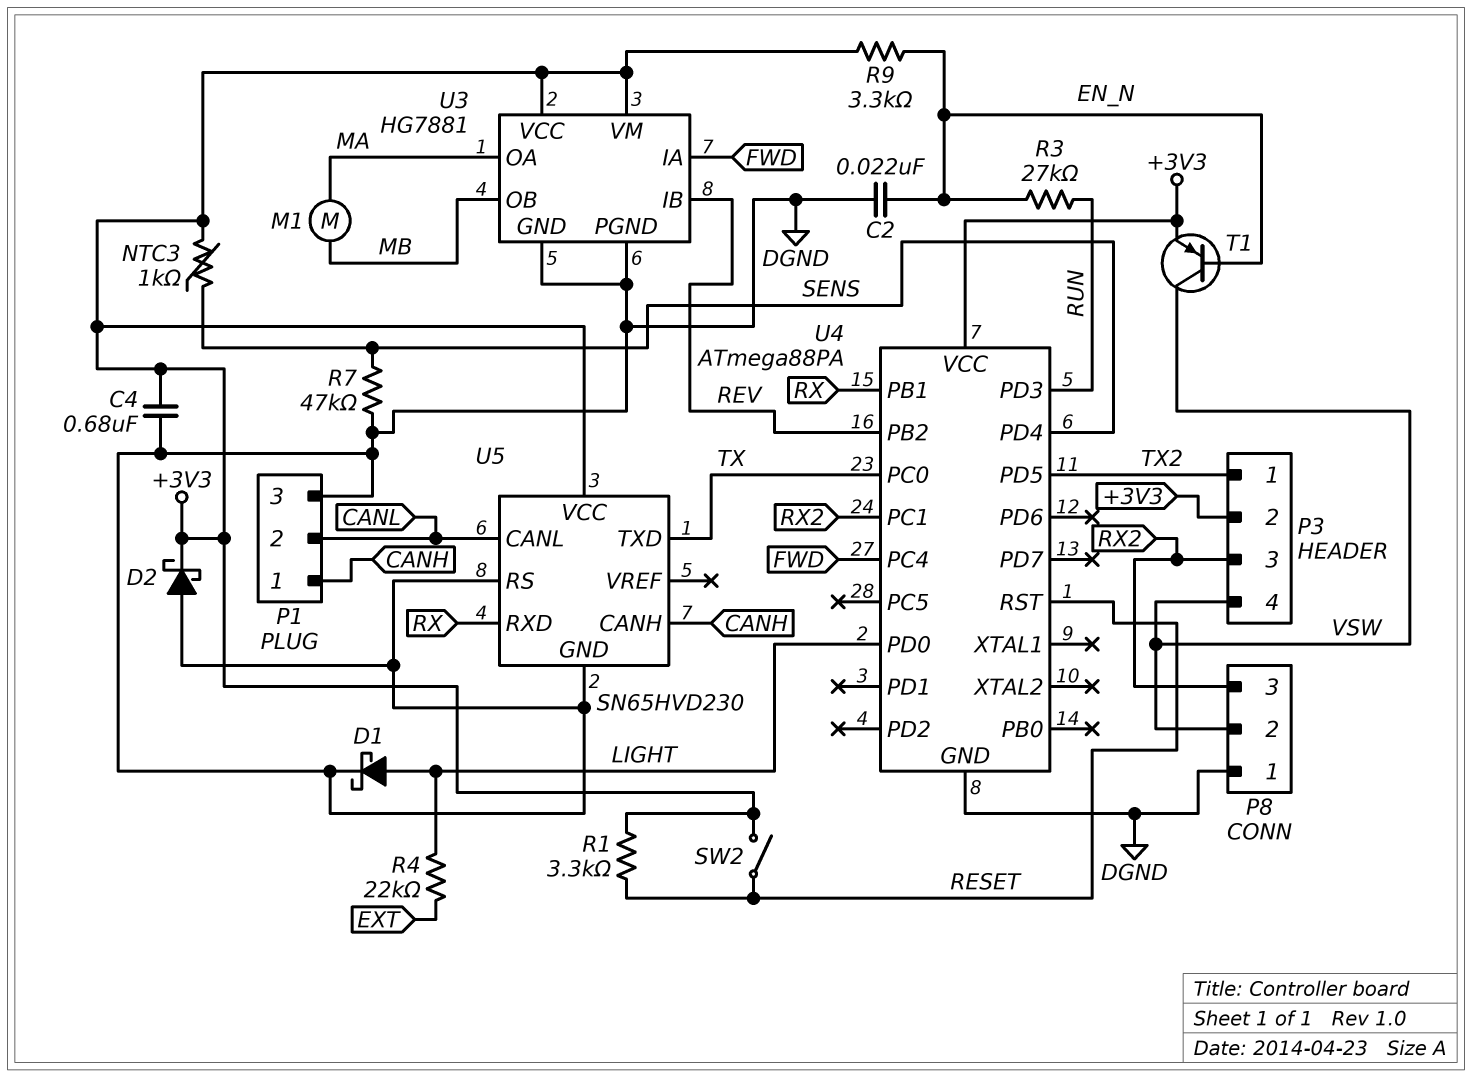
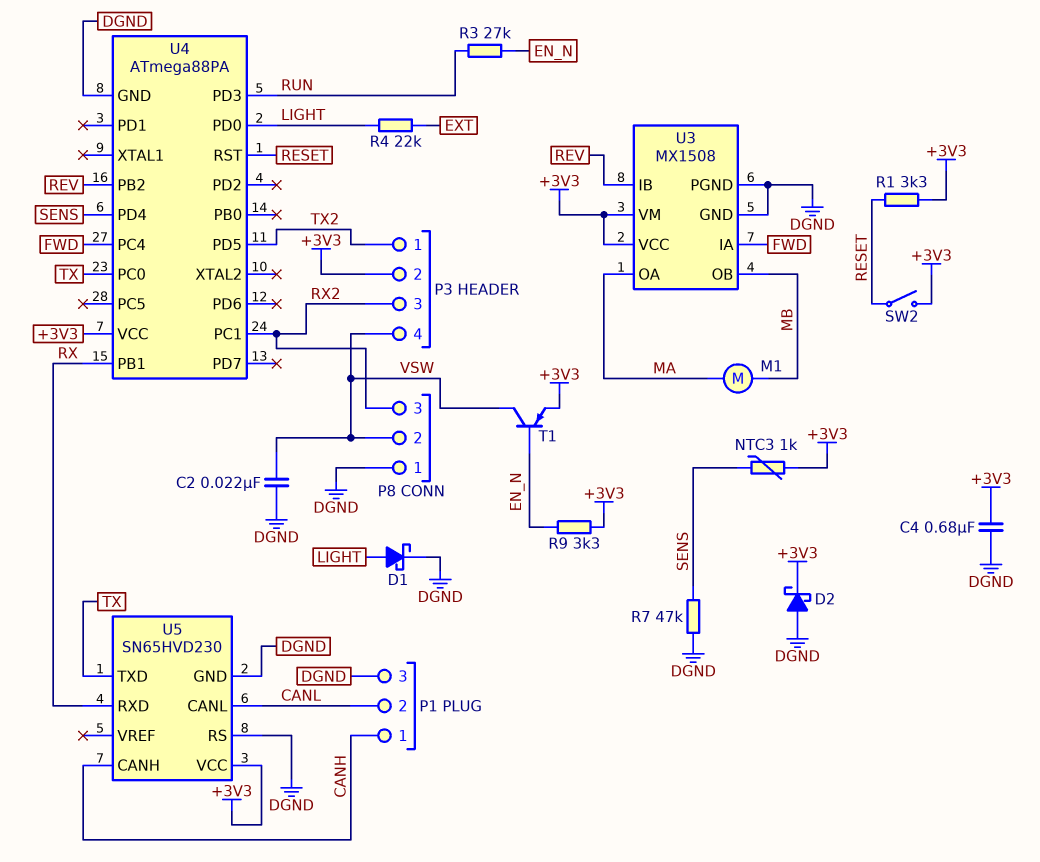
C2: 22nF (DGND, EN_N) -> 22nF (DGND, VSW)
U3: HG7881 -> MX1508

